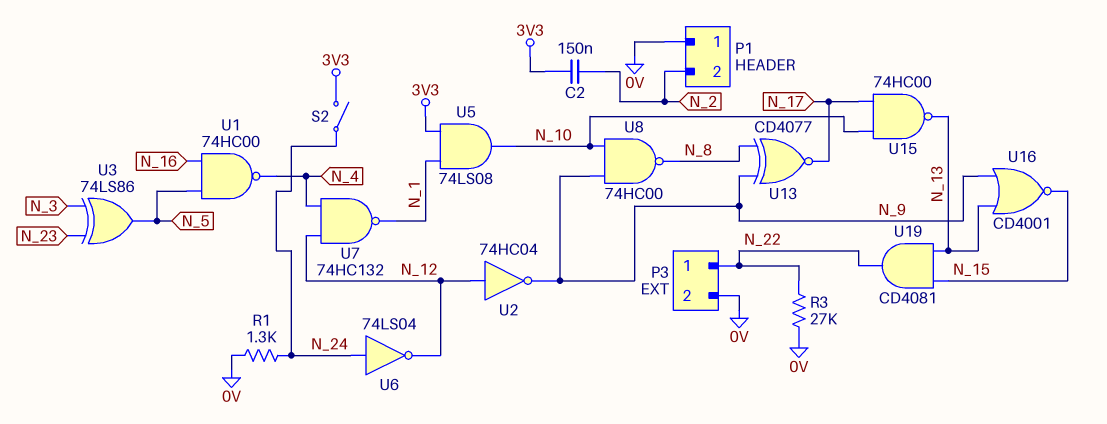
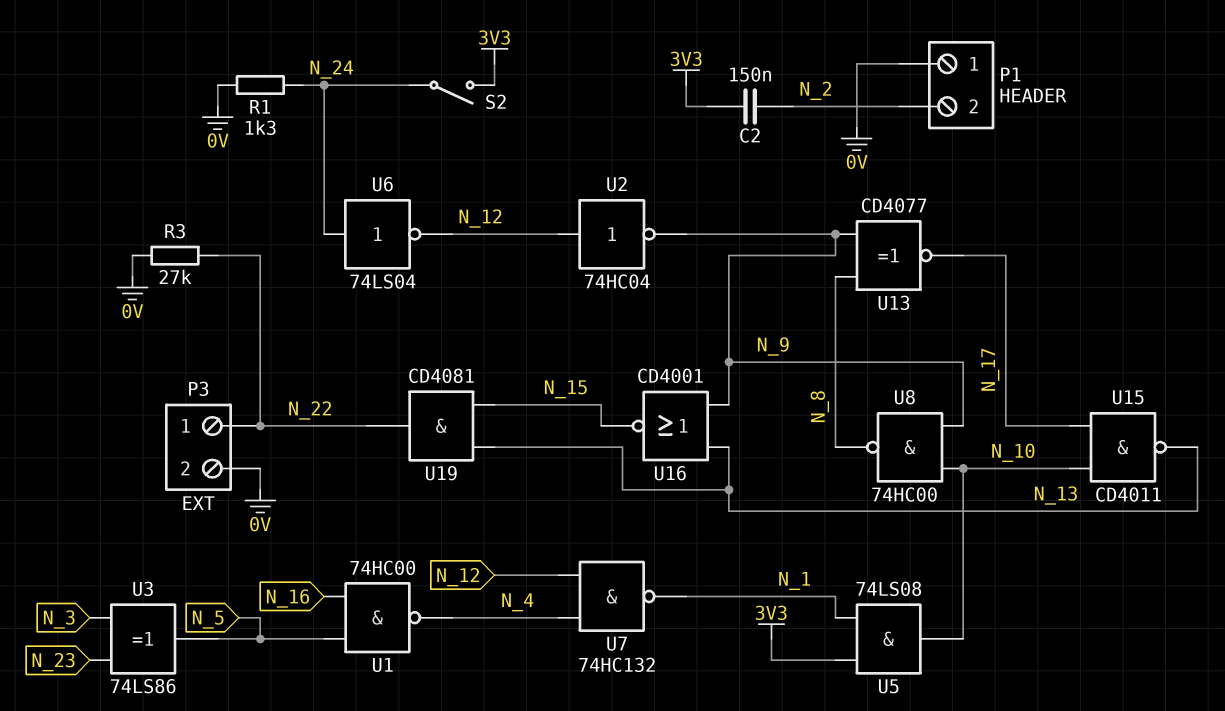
U15: NAND 74HC00 (in N_10, in N_17, out N_13) -> NAND CD4011 (in N_10, in N_17, out N_13)

